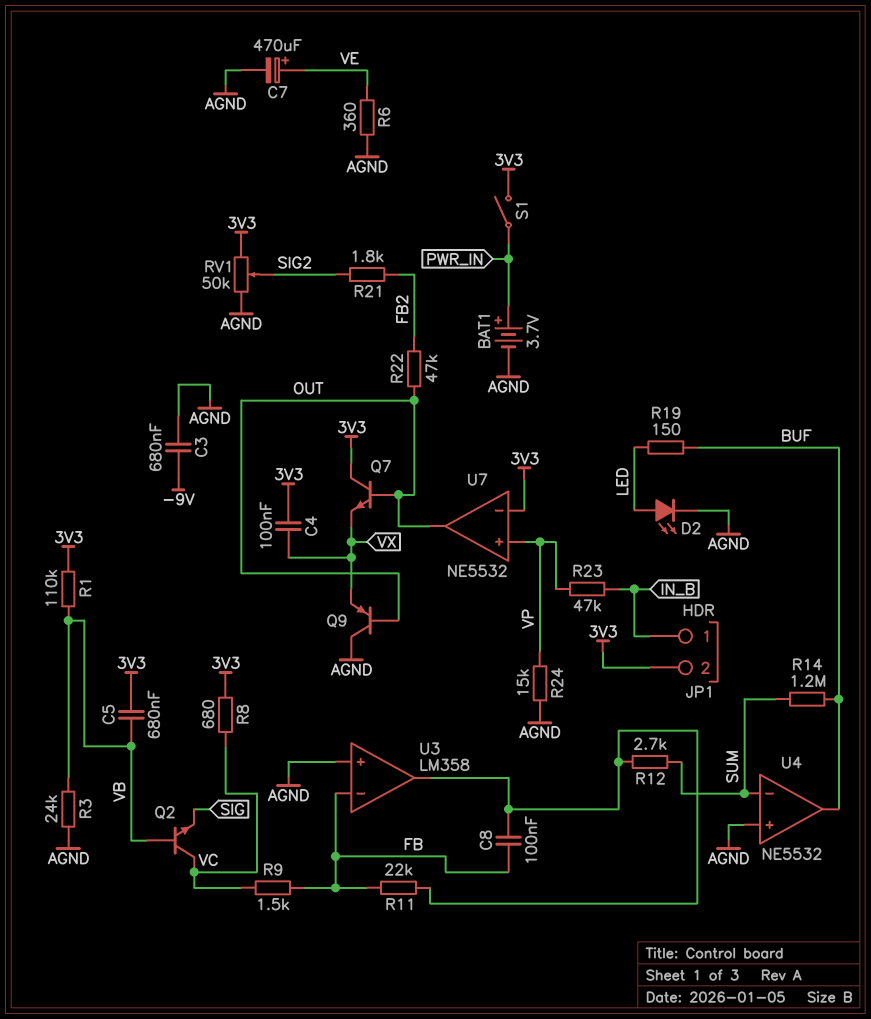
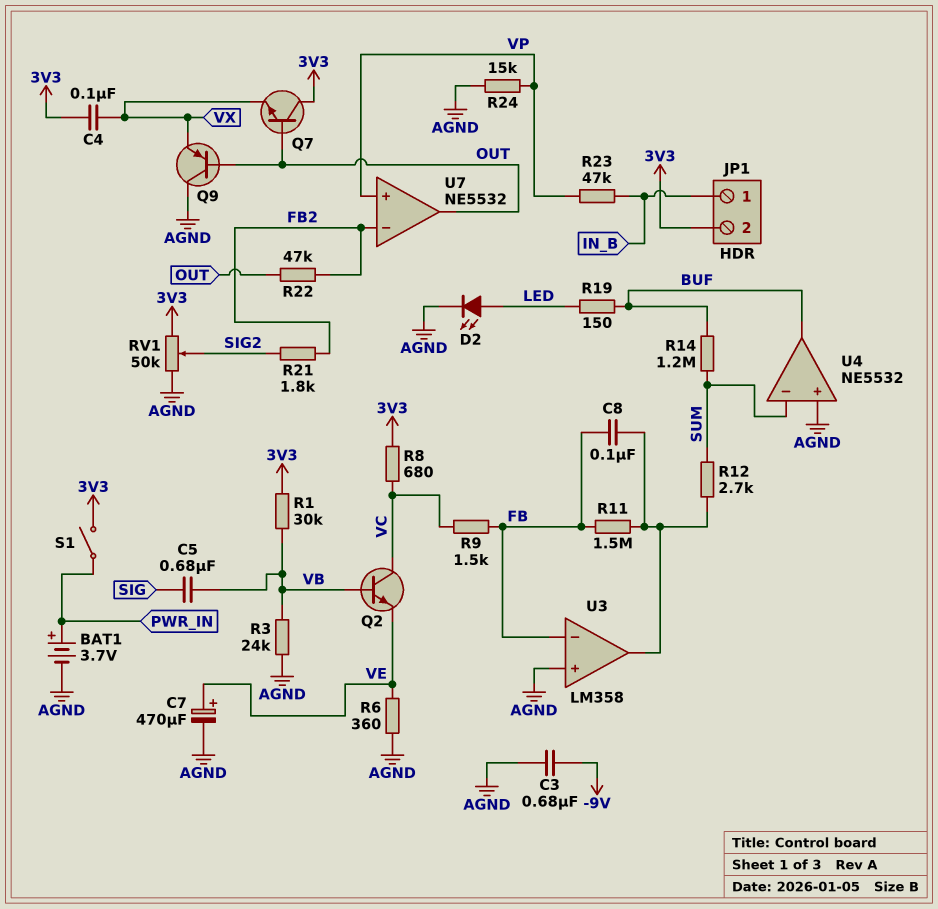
C5: 680nF (3V3, VB) -> 680nF (SIG, VB)
Q2: NPN (B VB, C VC, E SIG) -> NPN (B VB, C VC, E VE)
R1: 110k (3V3, VB) -> 30k (3V3, VB)
R11: 22k (FB, U3/out) -> 1.5M (FB, U3/out)
U7 pin in-: 3V3 -> FB2

